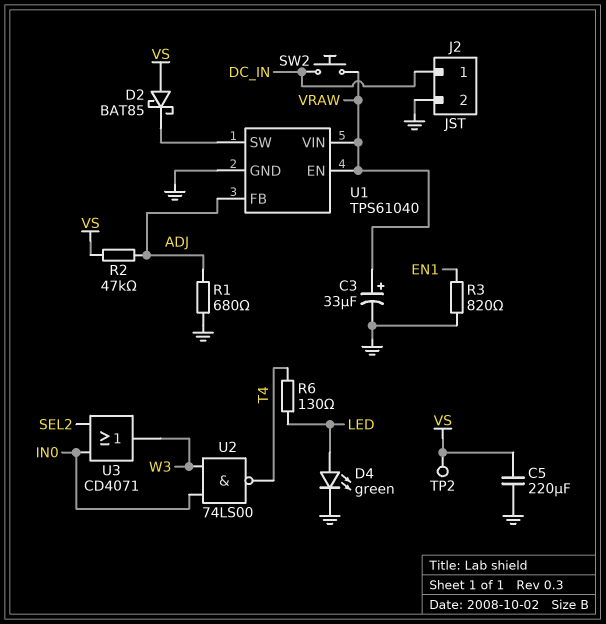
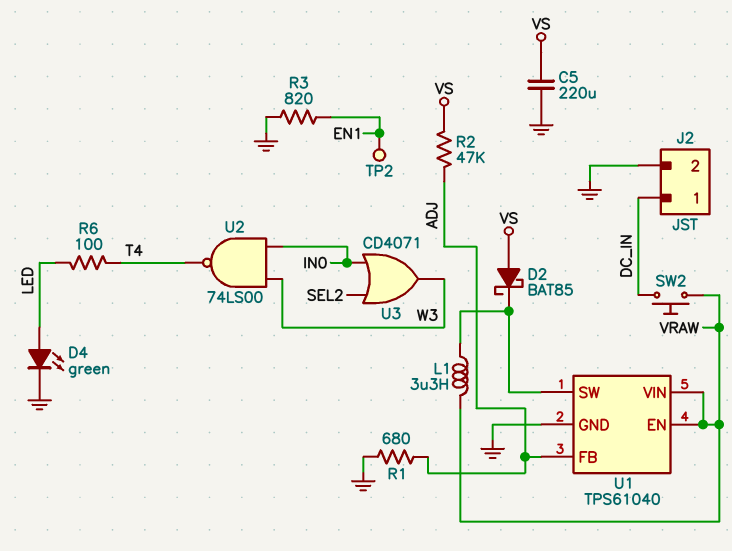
C3: 33uF (plus VRAW, minus GND) -> none
L1: none -> 3.3uH (U1/SW, VRAW)
R6: 130 (LED, T4) -> 100 (LED, T4)
TP2: test point (VS) -> test point (EN1)

